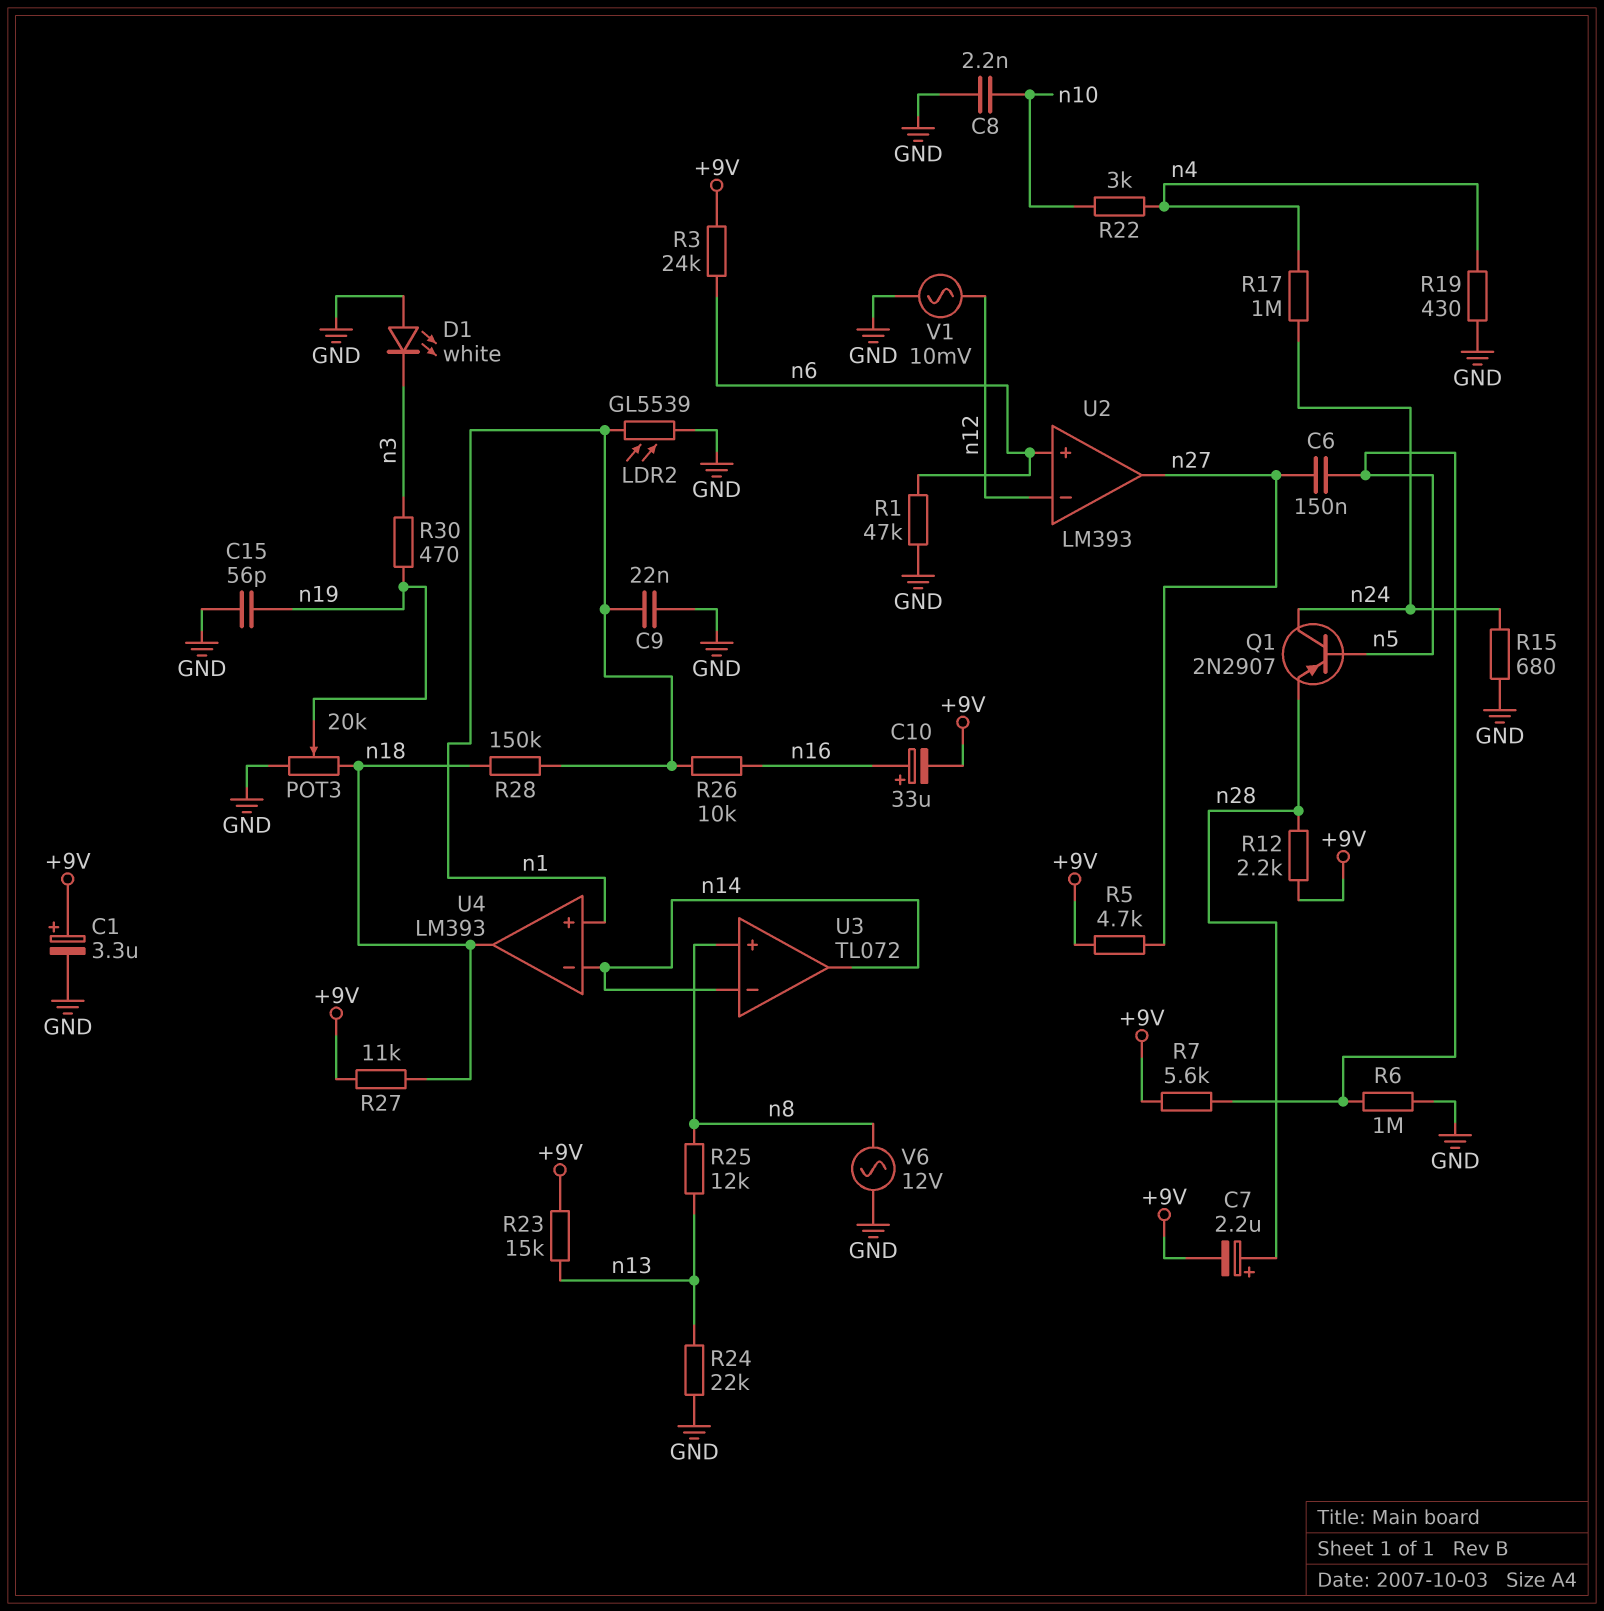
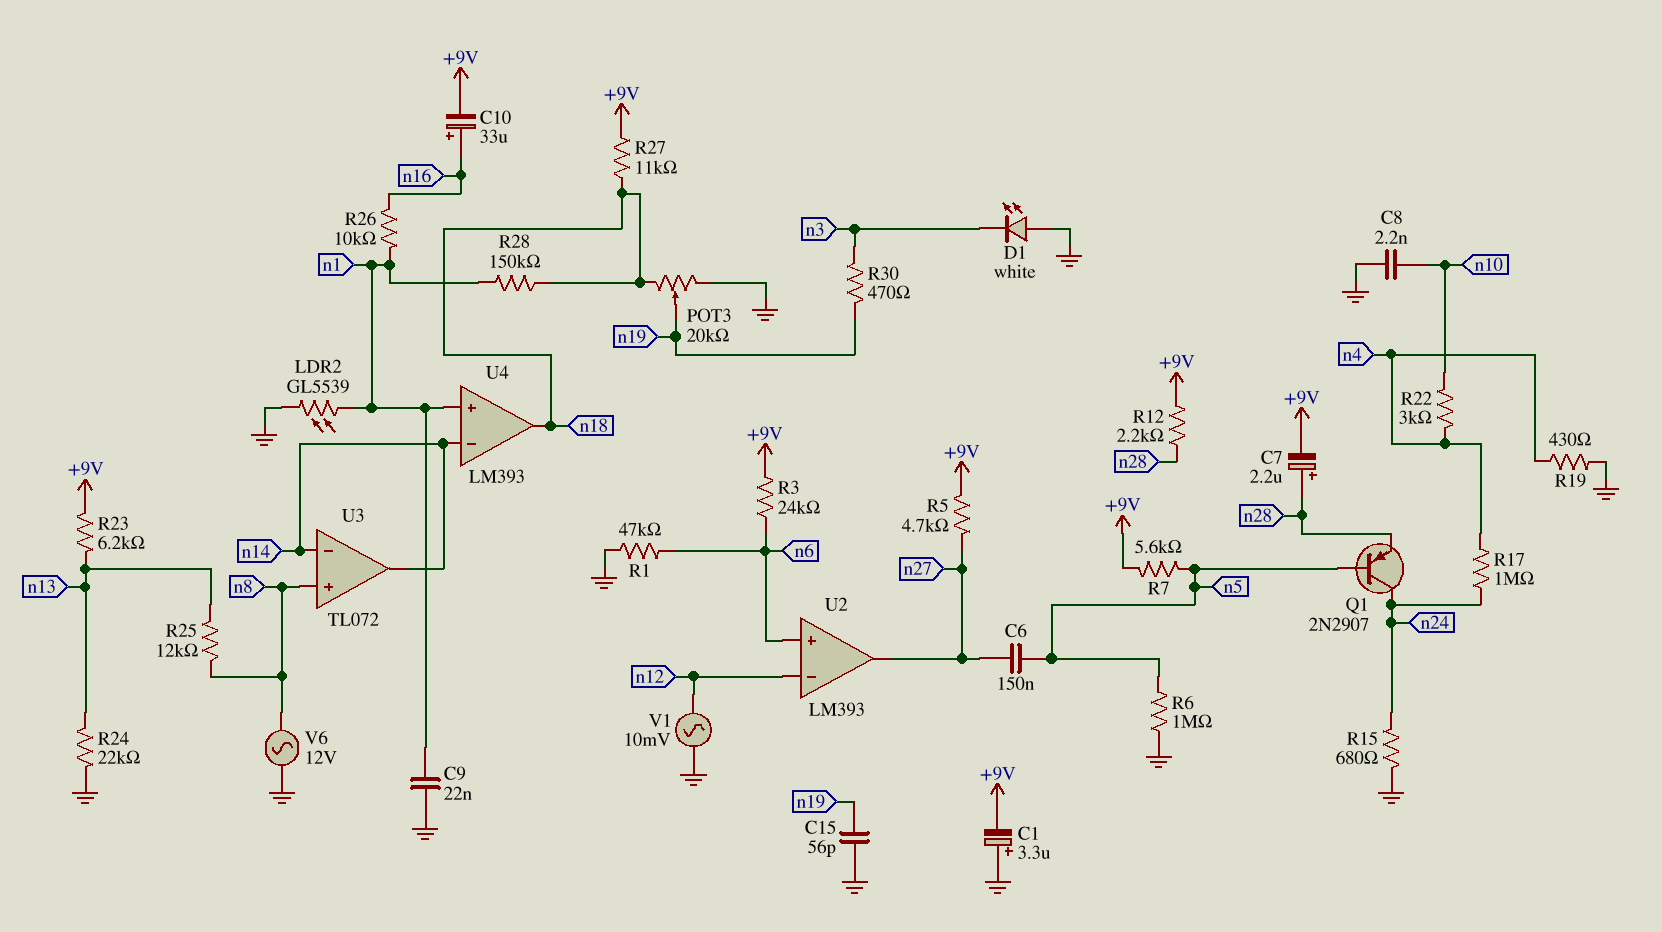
C1: 3.3uF (plus +9V, minus GND) -> 3.3uF (plus GND, minus +9V)
R23: 15k (+9V, n13) -> 6.2k (+9V, n13)

